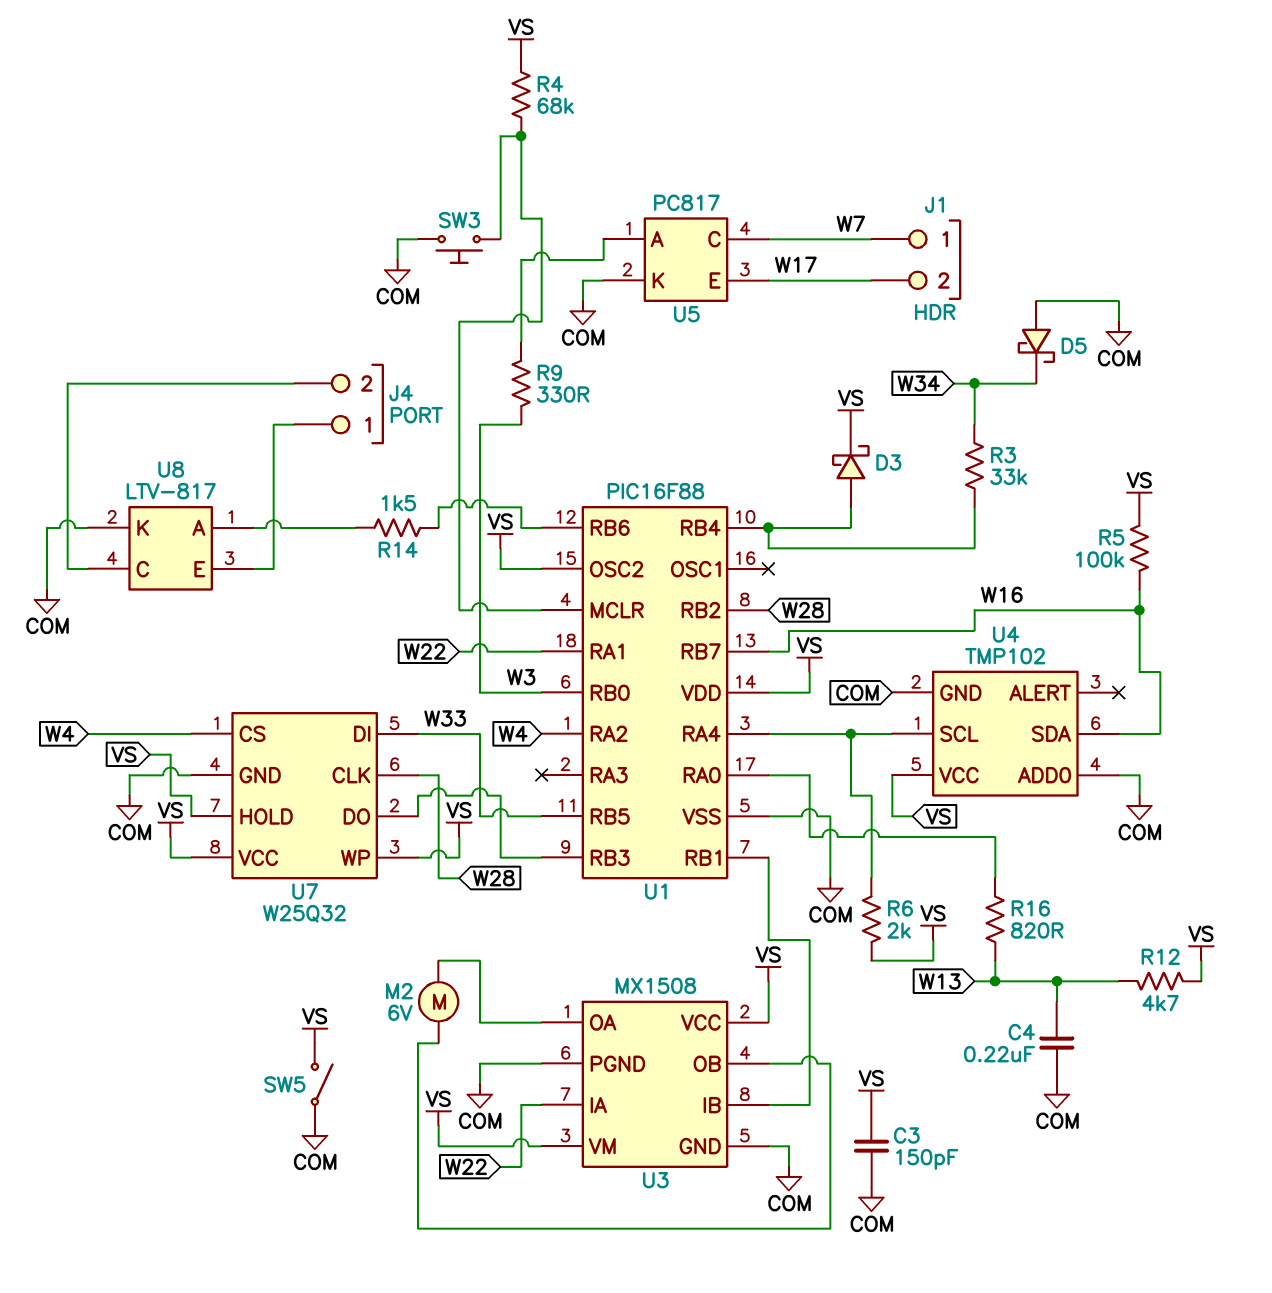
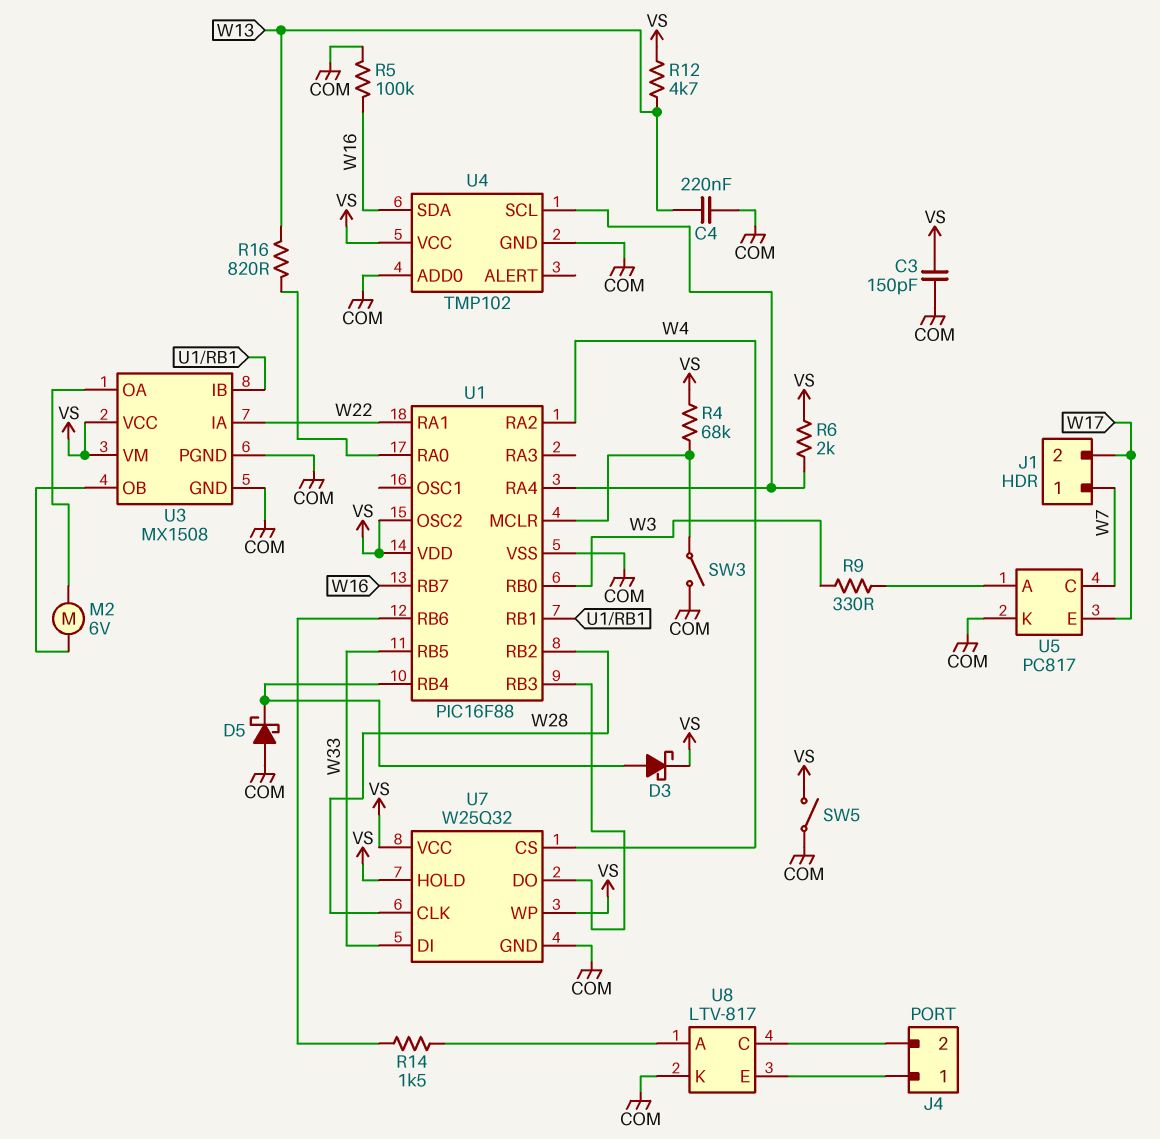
D5: schottky (A COM, K W34) -> schottky (A COM, K U1/RB4)
R3: 33k (U1/RB4, W34) -> none
R5: 100k (VS, W16) -> 100k (COM, W16)
SW3: button (COM, U1/MCLR) -> switch (COM, U1/MCLR)

